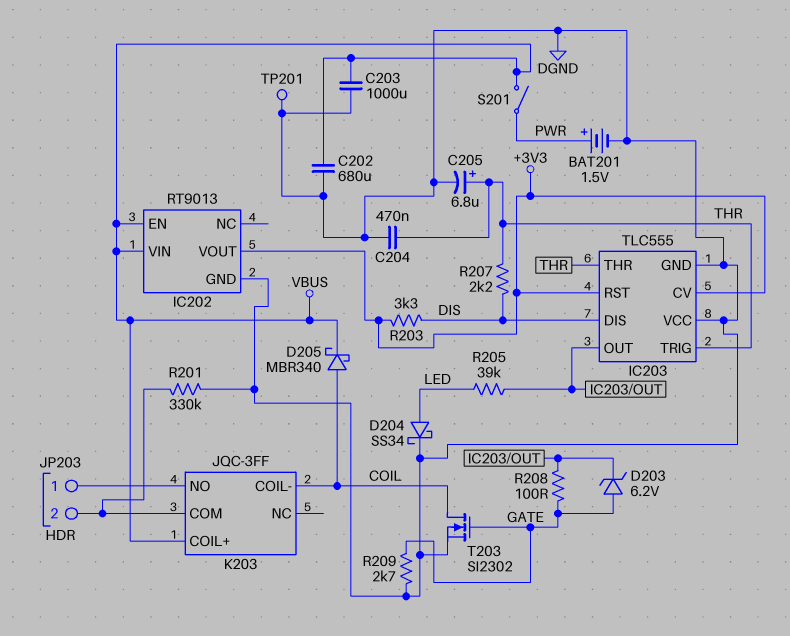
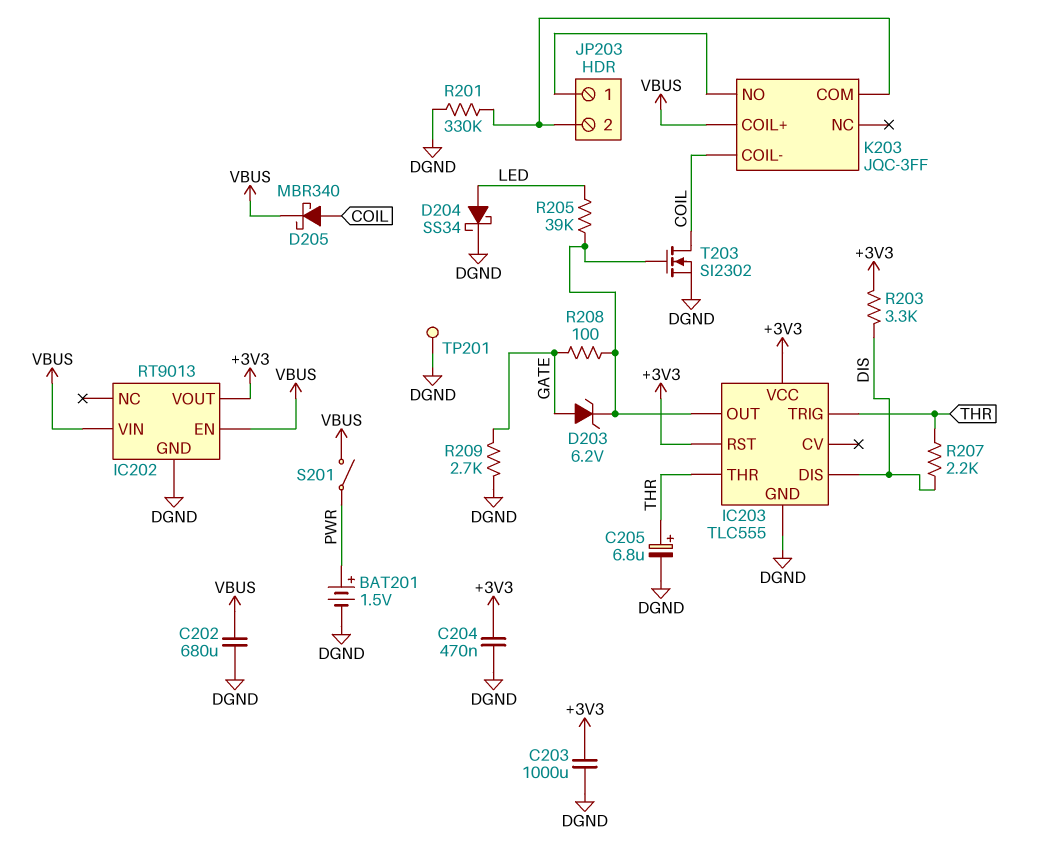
C203: 1000uF (DGND, VBUS) -> 1000uF (+3V3, DGND)
C204: 470nF (DGND, THR) -> 470nF (+3V3, DGND)
IC203 pin CV: +3V3 -> none
IC203 pin VCC: DGND -> +3V3
T203: NMOS SI2302 (G GATE, D COIL, S DGND) -> NMOS SI2302 (G IC203/OUT, D COIL, S DGND)

